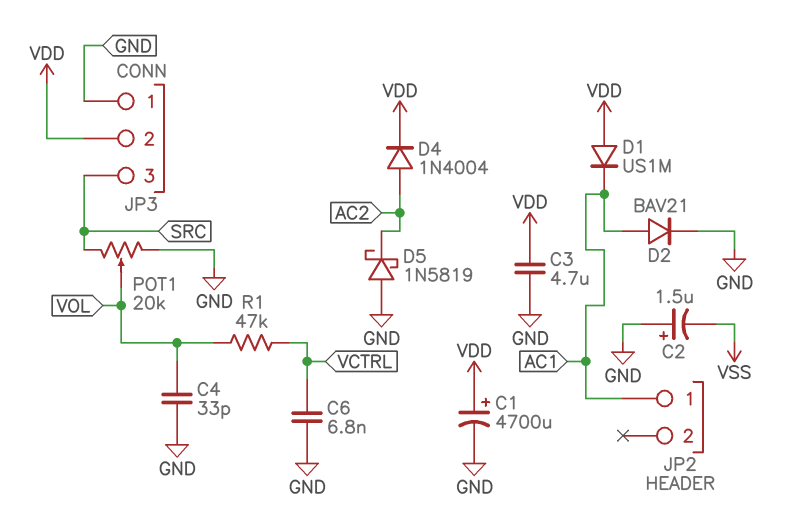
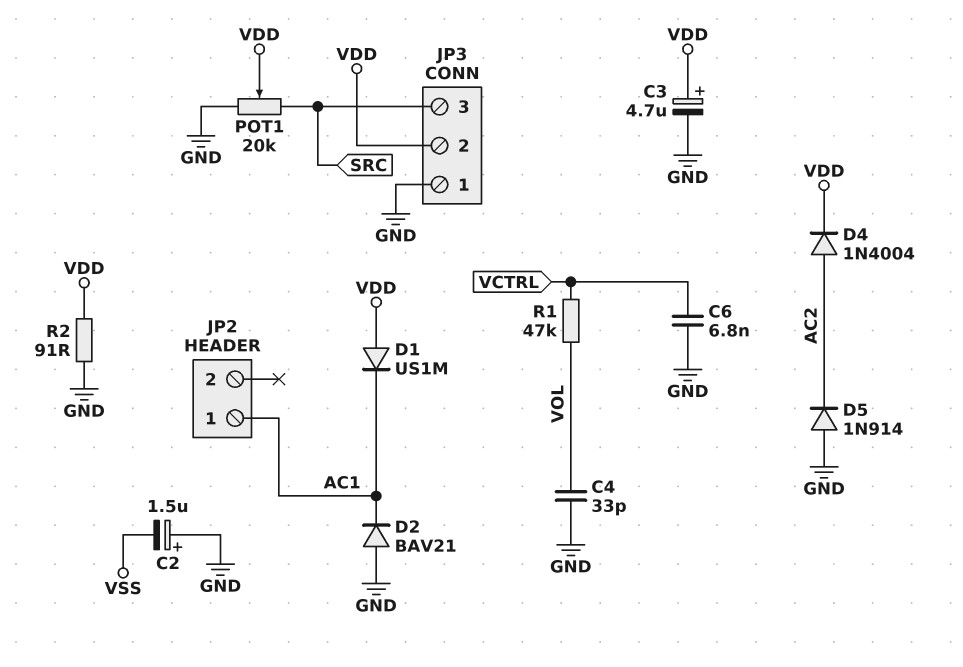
C1: 4700uF (plus VDD, minus GND) -> none
C3: 4.7uF (GND, VDD) -> 4.7uF (plus VDD, minus GND)
D2: diode BAV21 (A AC1, K GND) -> diode BAV21 (A GND, K AC1)
D5: schottky 1N5819 (A GND, K AC2) -> diode 1N914 (A GND, K AC2)
POT1: 20k (GND, SRC, wiper VOL) -> 20k (GND, SRC, wiper VDD)
R2: none -> 91 (GND, VDD)

